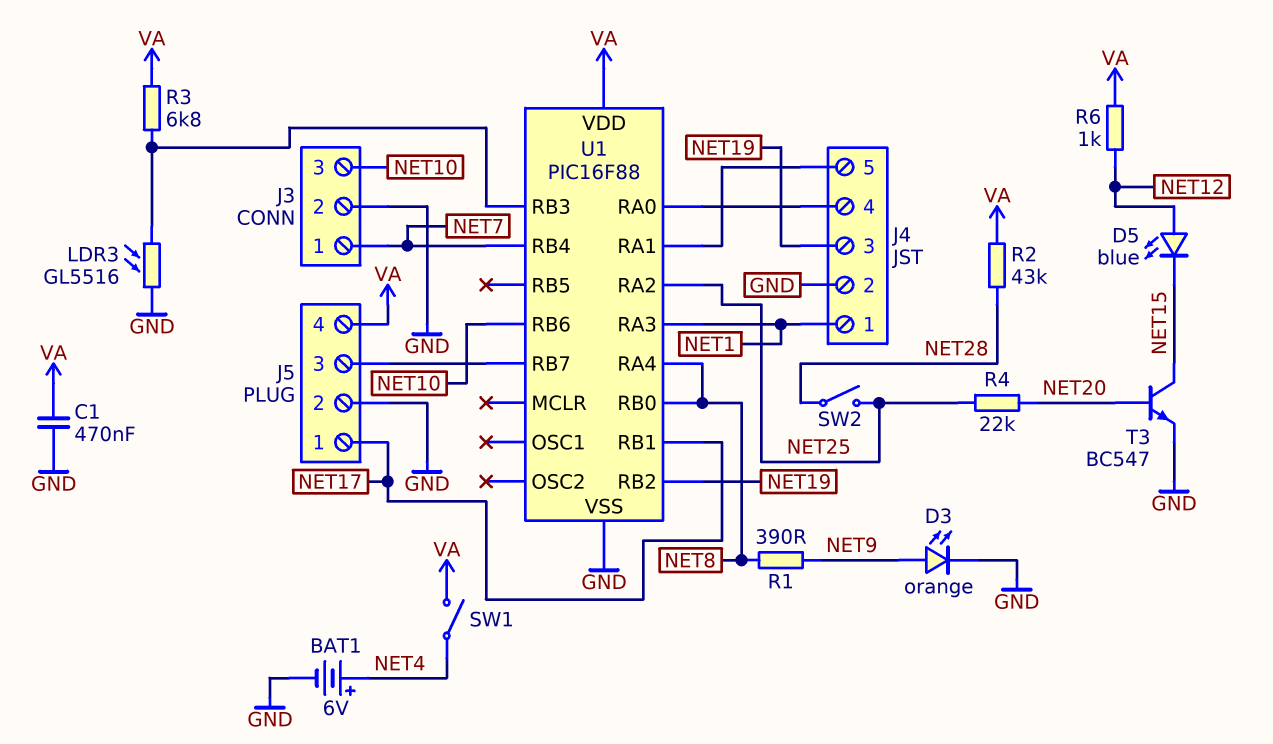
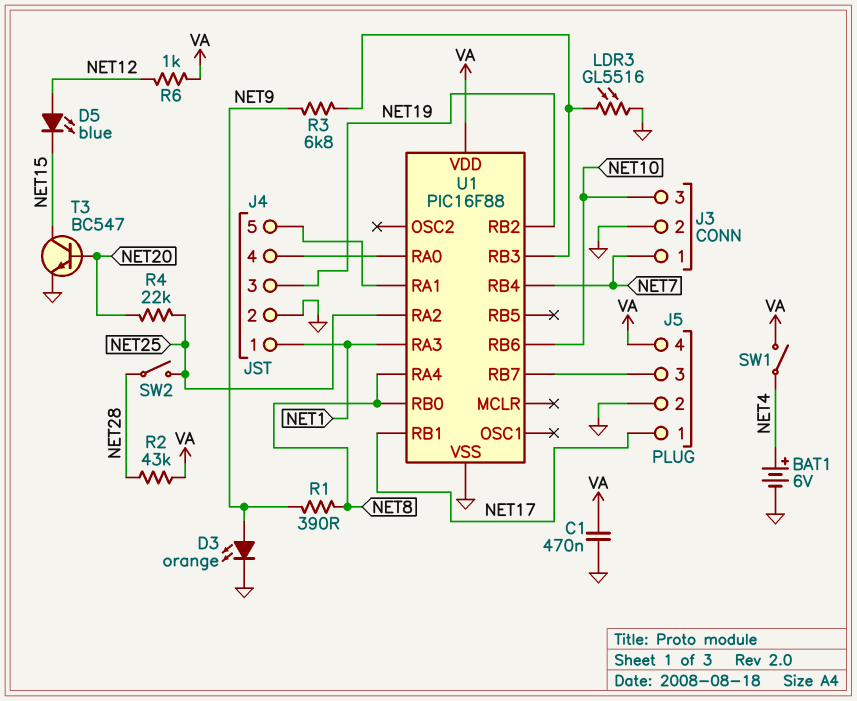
R3: 6.8k (U1/RB3, VA) -> 6.8k (NET9, U1/RB3)

